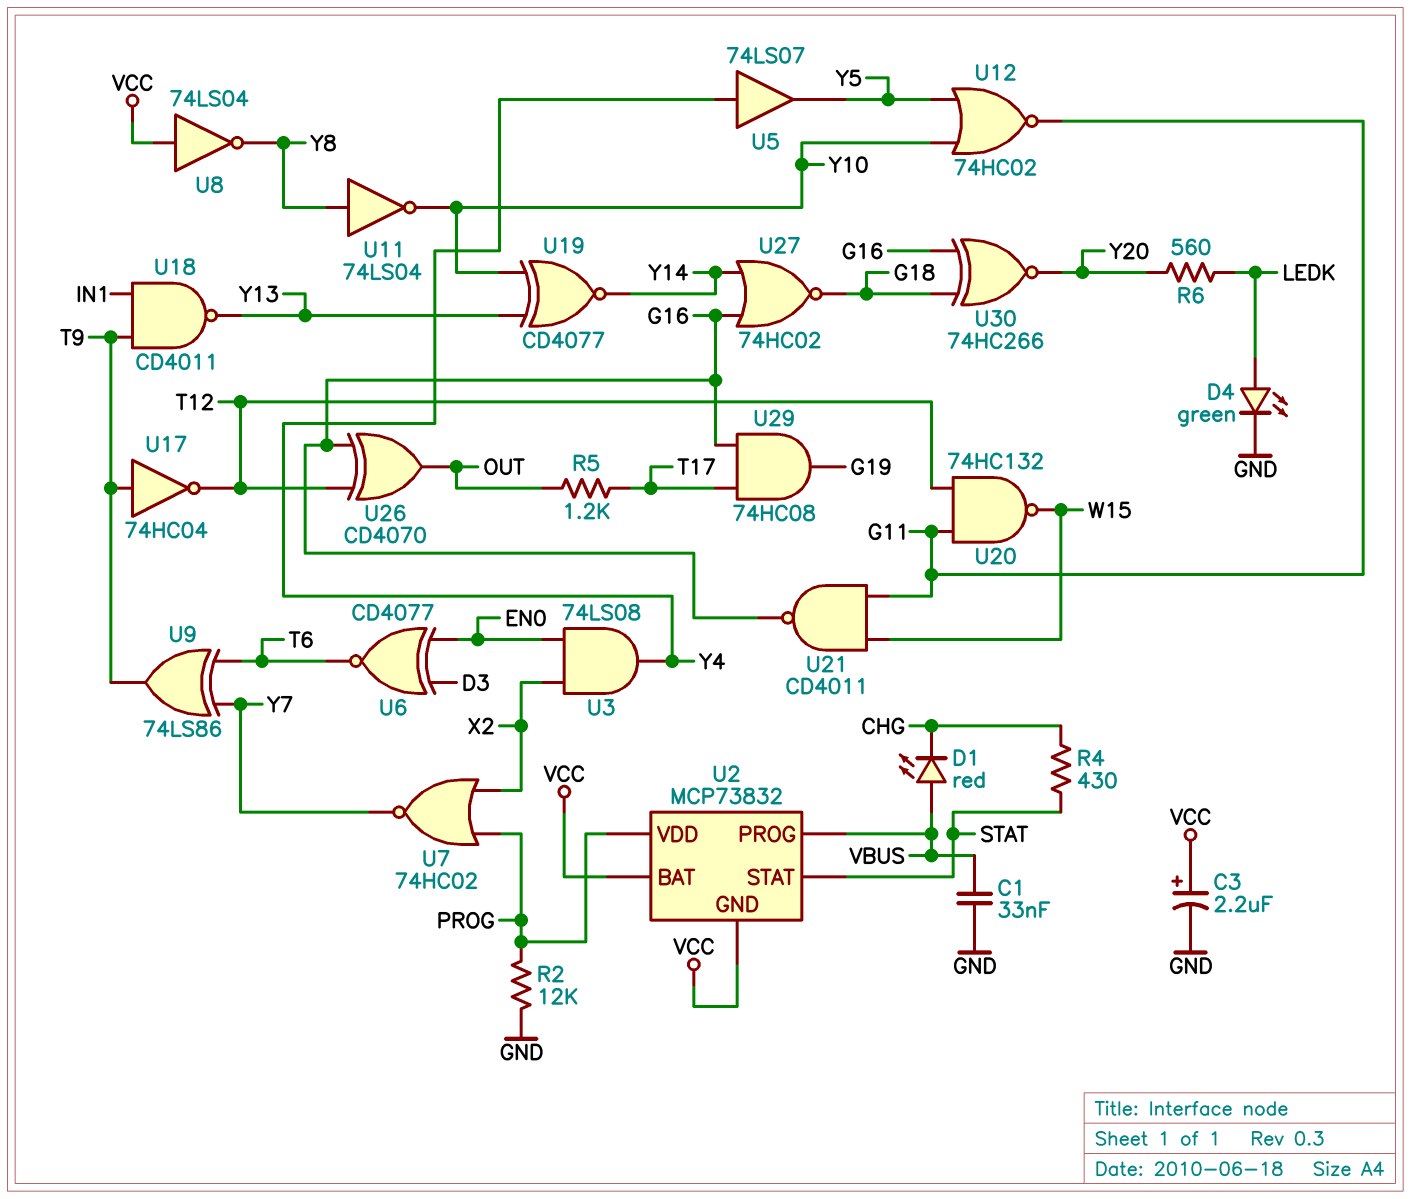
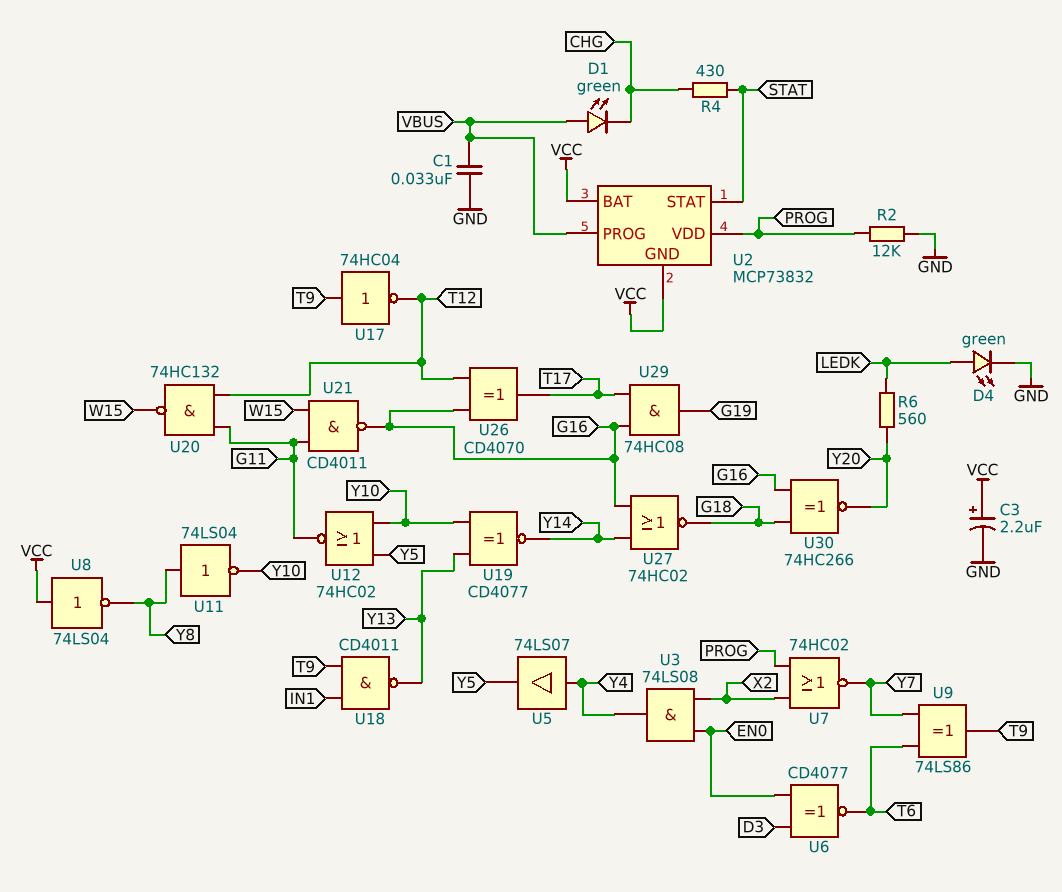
D1: LED red (A VBUS, K CHG) -> LED green (A VBUS, K CHG)
R5: 1.2k (OUT, T17) -> none
U26: XOR CD4070 (in G16, in T12, out OUT) -> XOR CD4070 (in G16, in T12, out T17)

